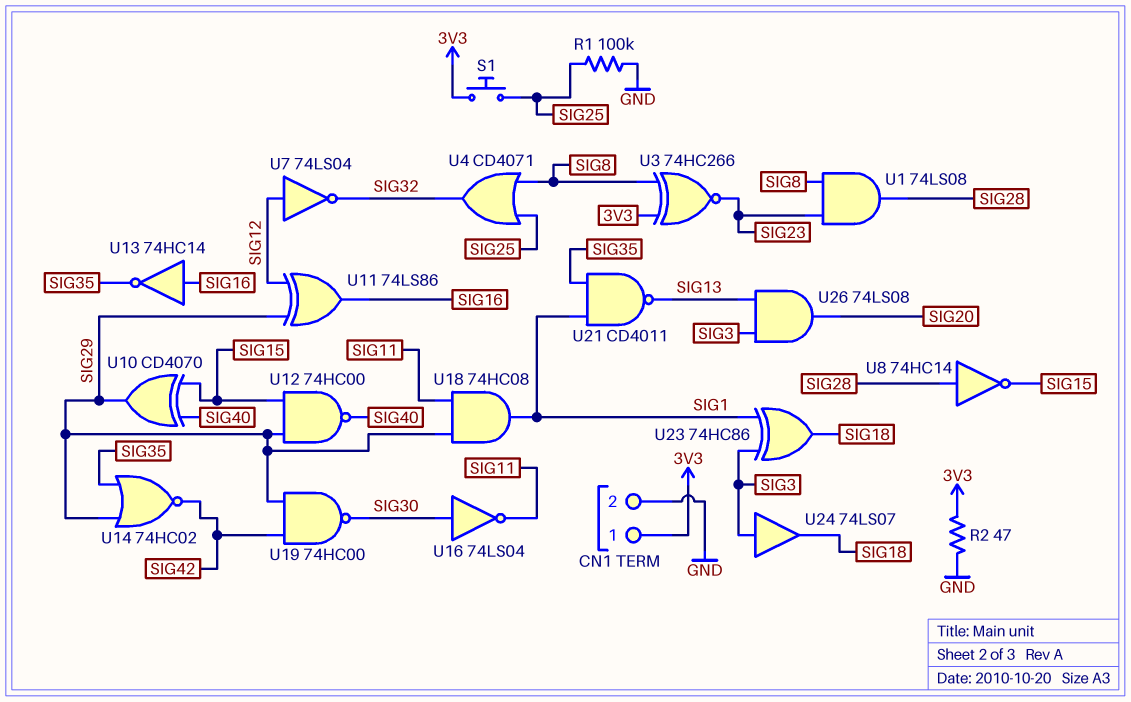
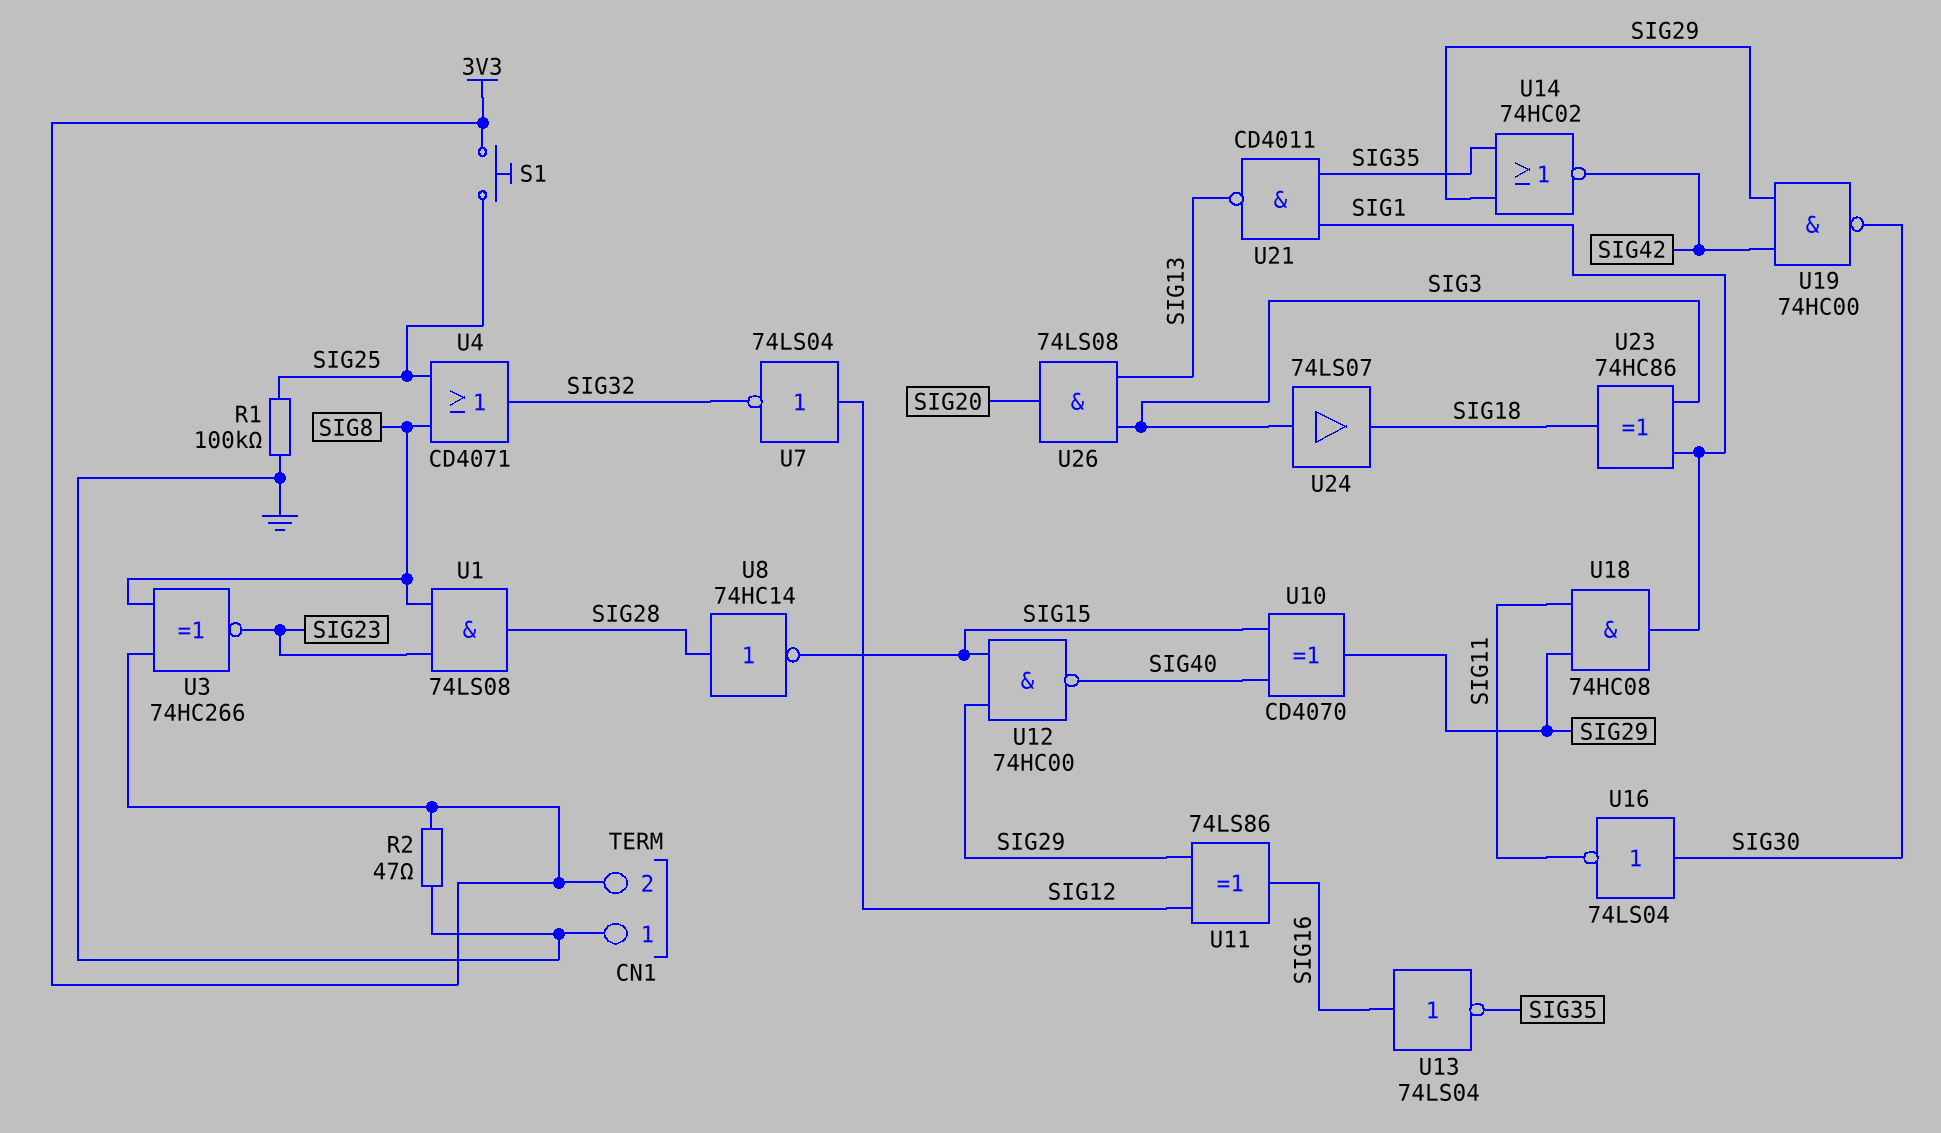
CN1 pin 1: 3V3 -> GND
CN1 pin 2: GND -> 3V3
U13: NOT 74HC14 (in SIG16, out SIG35) -> NOT 74LS04 (in SIG16, out SIG35)

